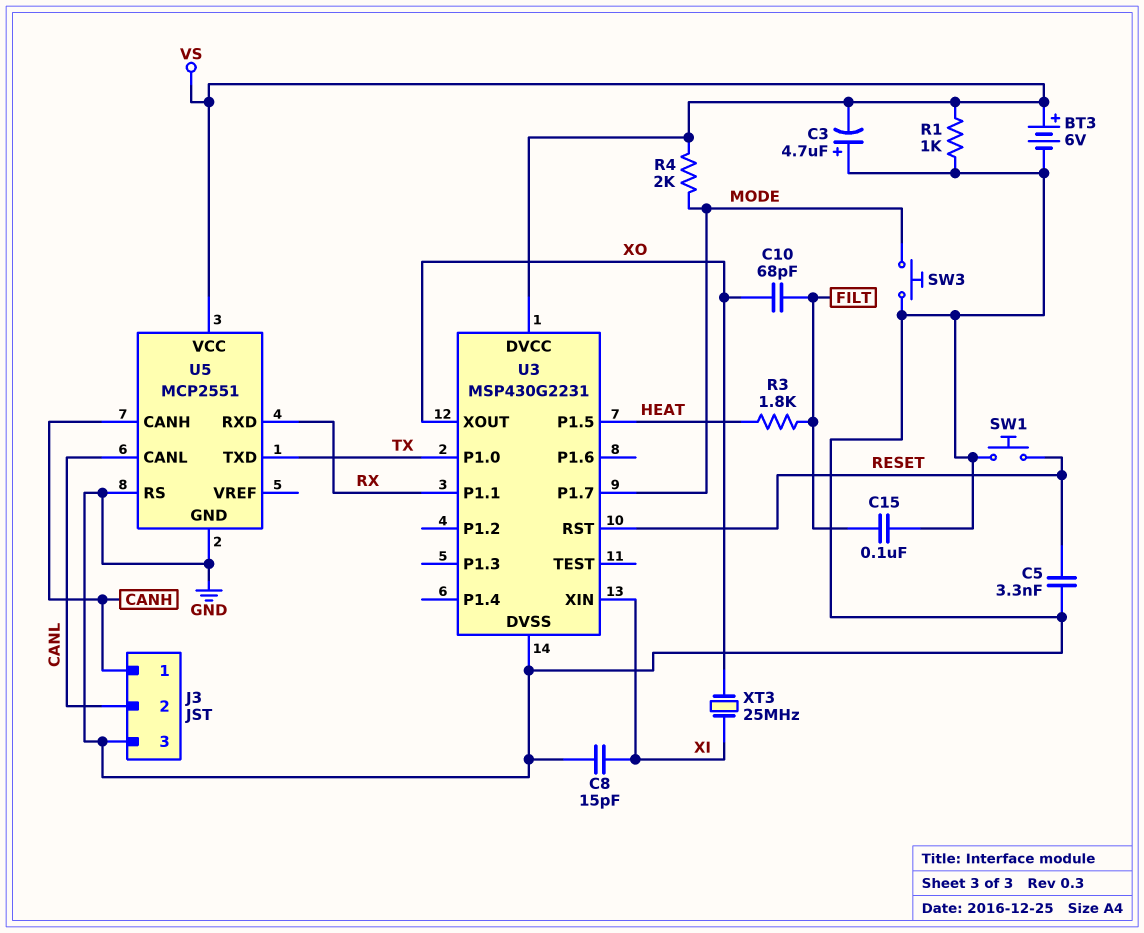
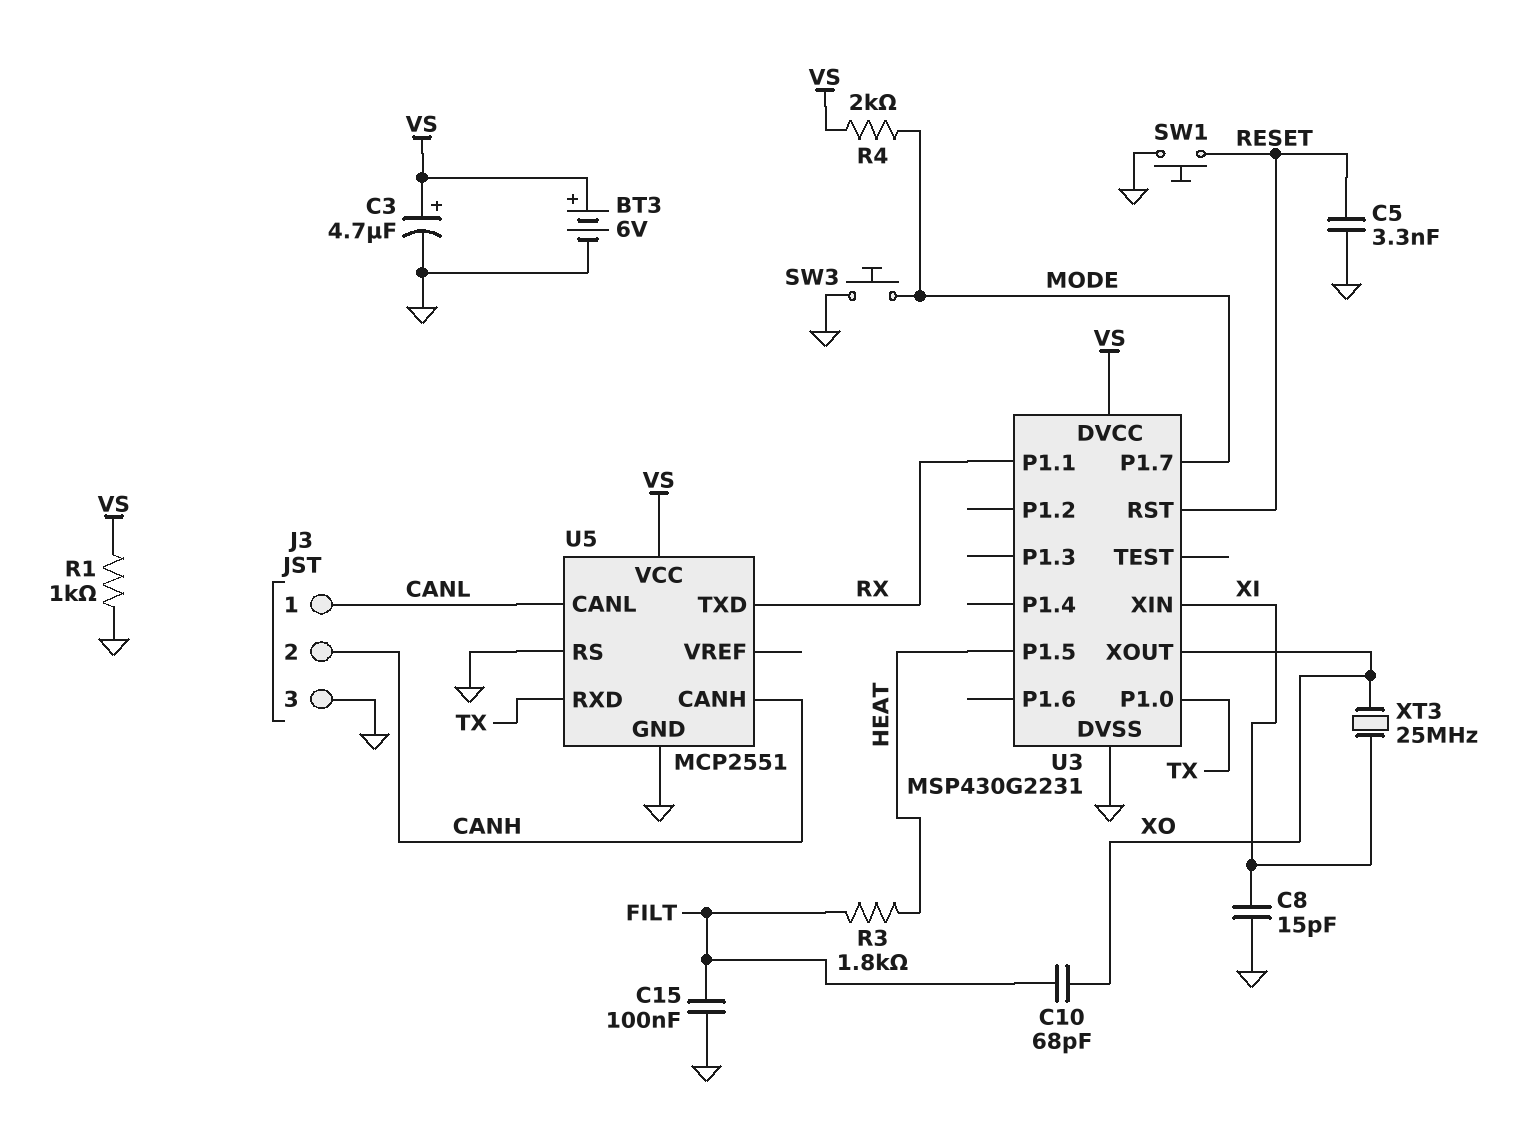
C3: 4.7uF (plus GND, minus VS) -> 4.7uF (plus VS, minus GND)
J3 pin 1: CANH -> CANL
J3 pin 2: CANL -> CANH
U5 pin RXD: RX -> TX
U5 pin TXD: TX -> RX

